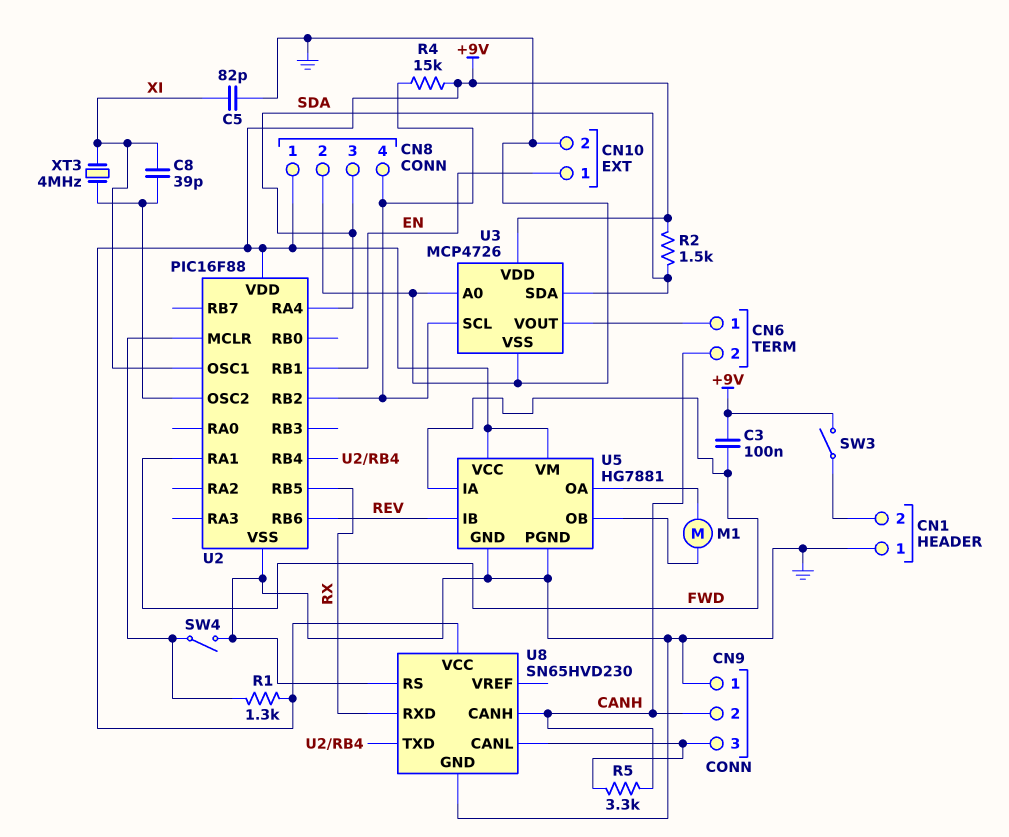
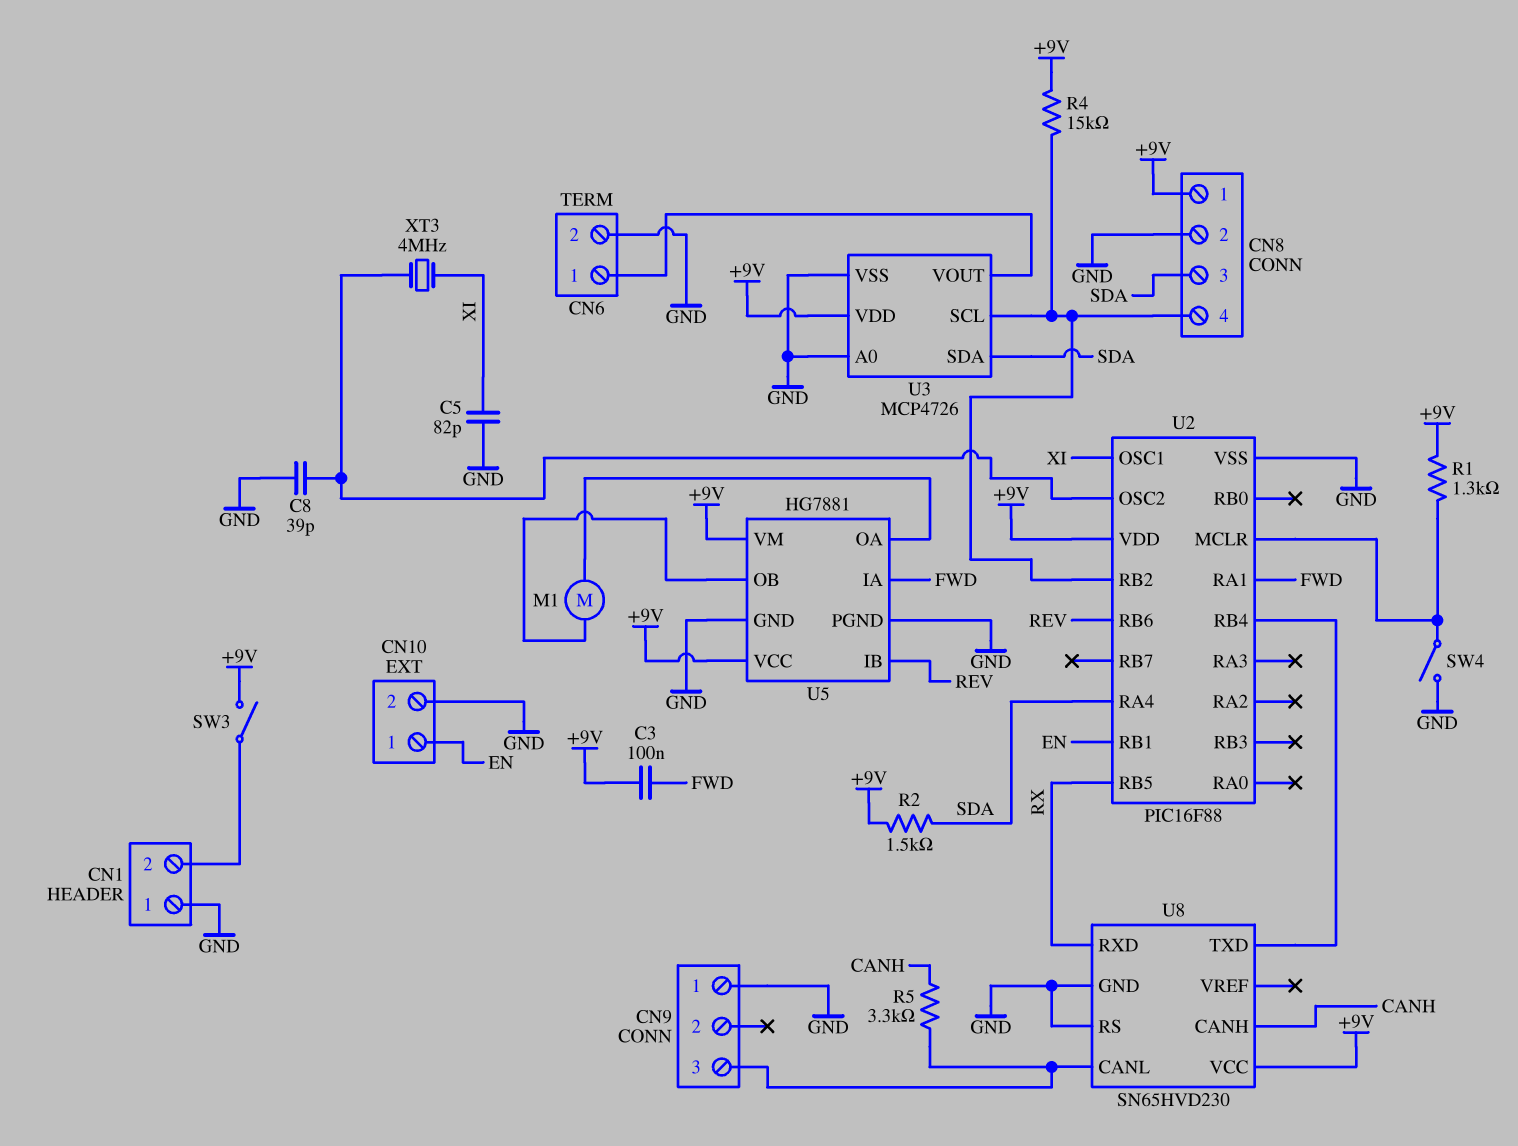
C8: 39pF (U2/OSC2, XI) -> 39pF (GND, U2/OSC2)
CN6 pin 2: CANH -> GND
CN9 pin 2: CANH -> none

